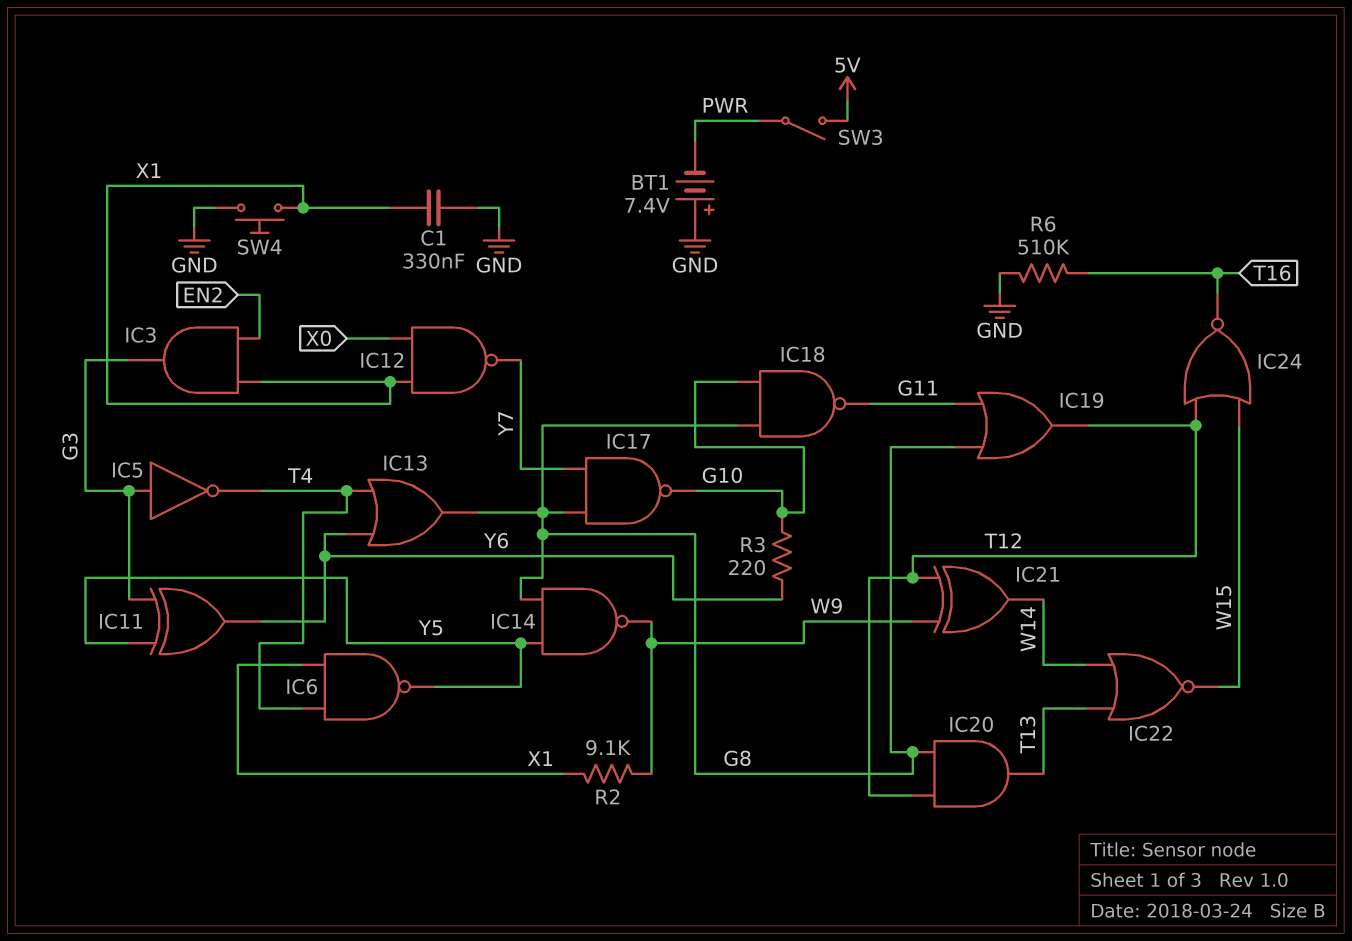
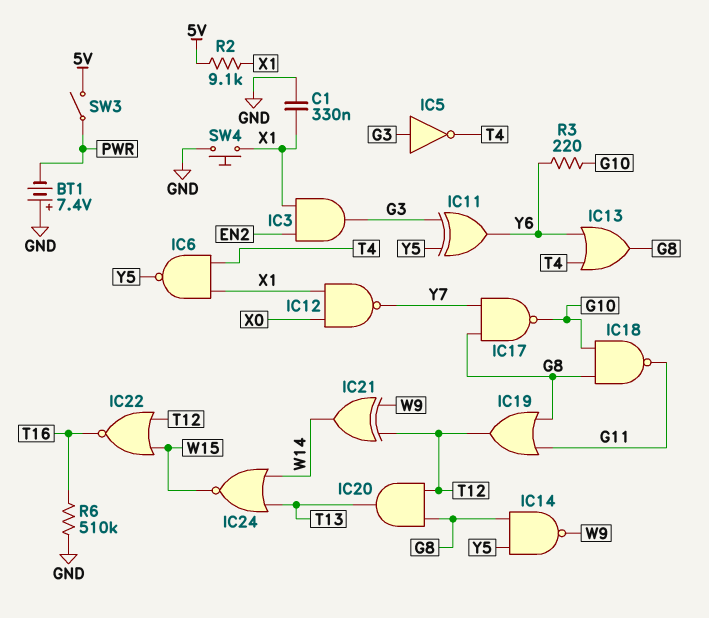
IC22: NOR (in T13, in W14, out W15) -> NOR (in T12, in W15, out T16)
IC24: NOR (in T12, in W15, out T16) -> NOR (in T13, in W14, out W15)
R2: 9.1k (W9, X1) -> 9.1k (5V, X1)

